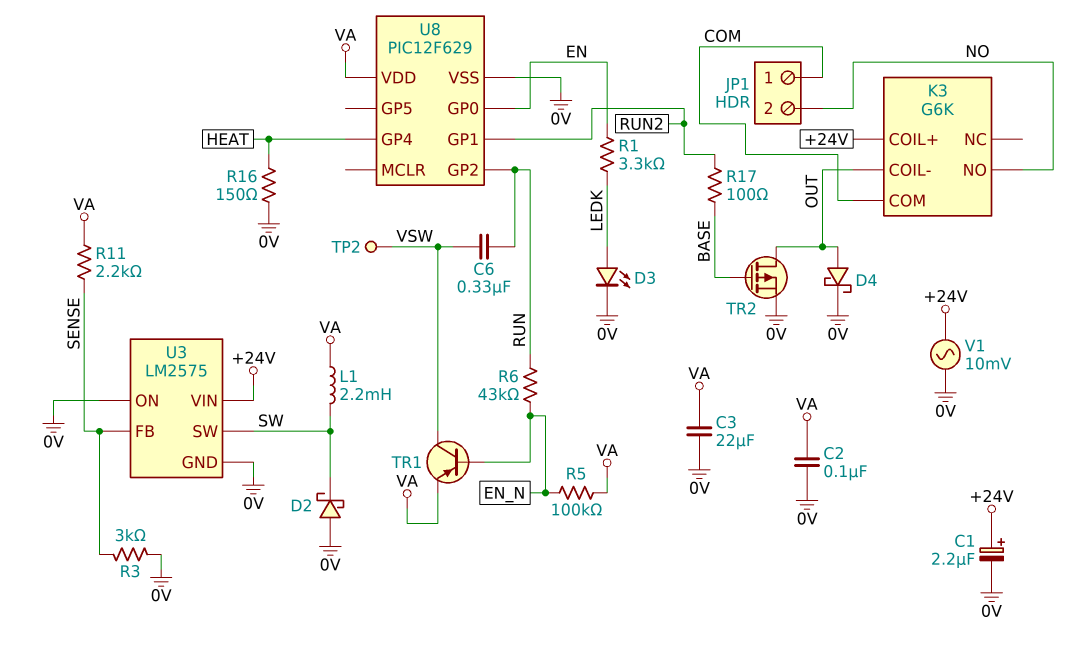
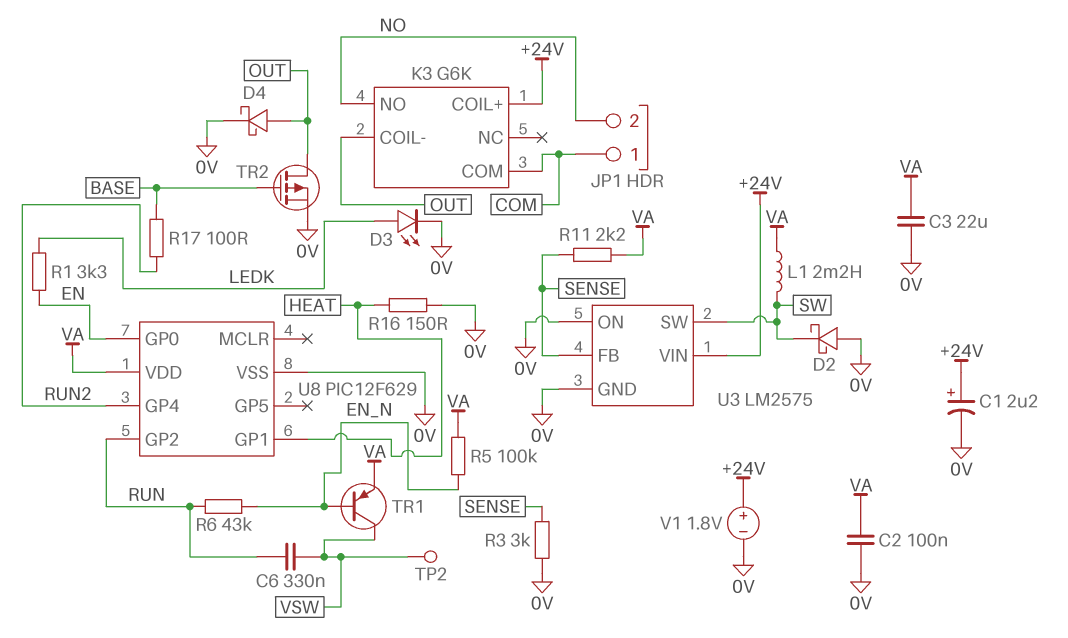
U8 pin GP1: RUN2 -> HEAT
U8 pin GP4: HEAT -> RUN2
V1: AC 10mV (+24V, 0V) -> 1.8V (plus +24V, minus 0V)

